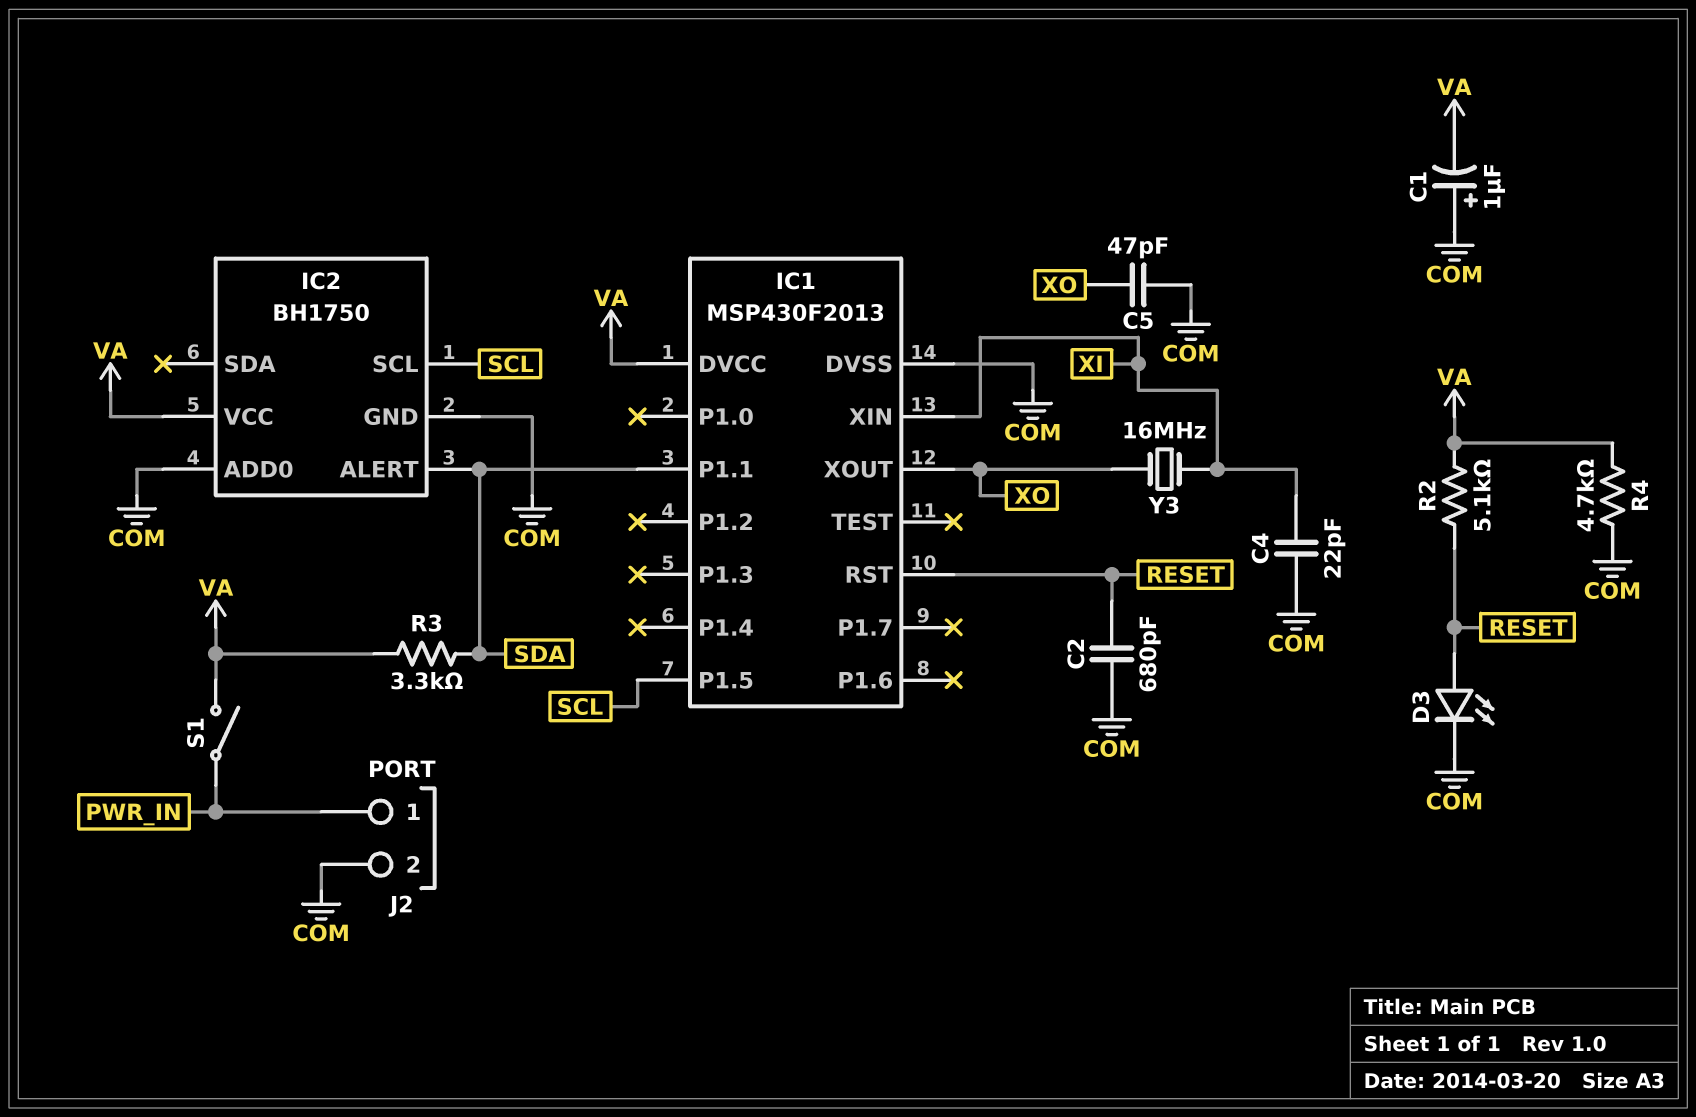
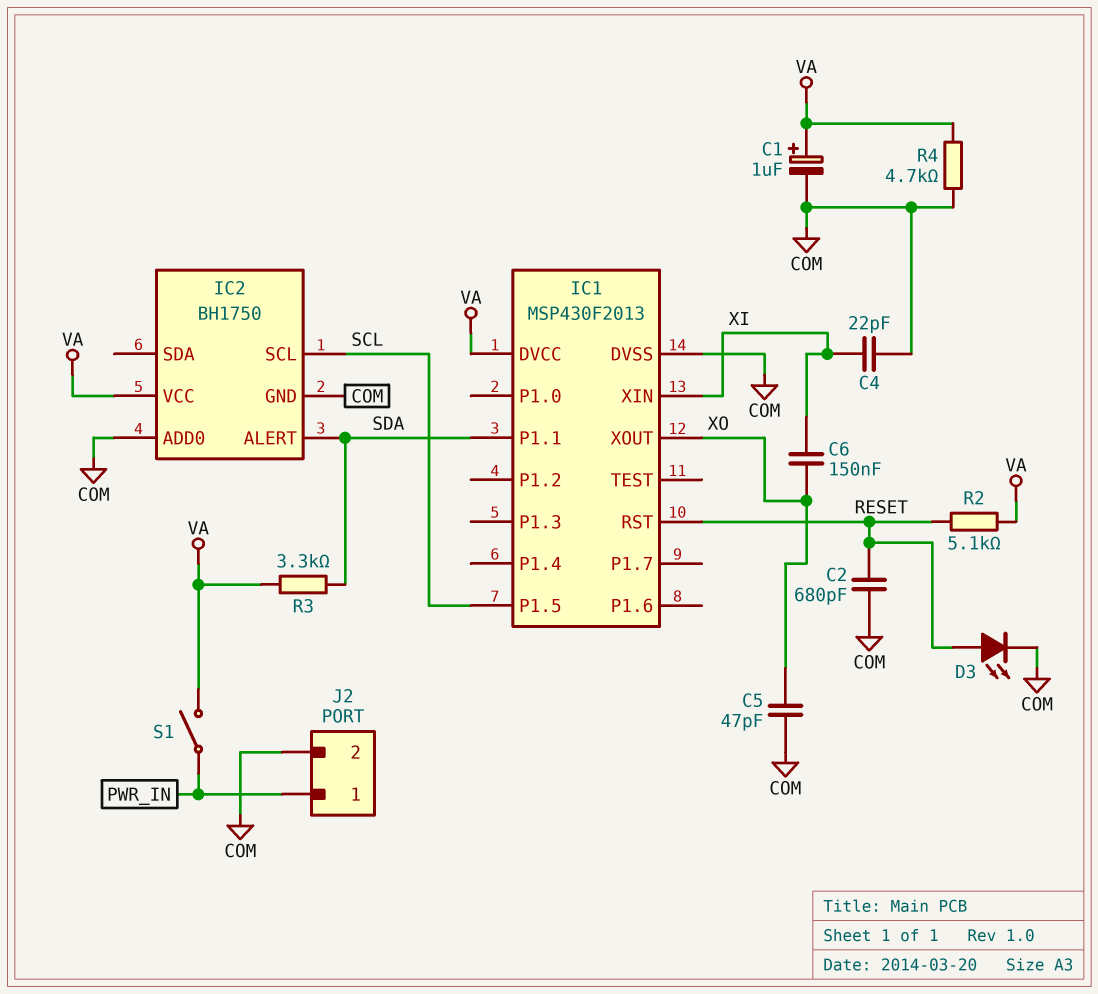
C1: 1uF (plus COM, minus VA) -> 1uF (plus VA, minus COM)
C6: none -> 150nF (XI, XO)
Y3: 16MHz (XI, XO) -> none

